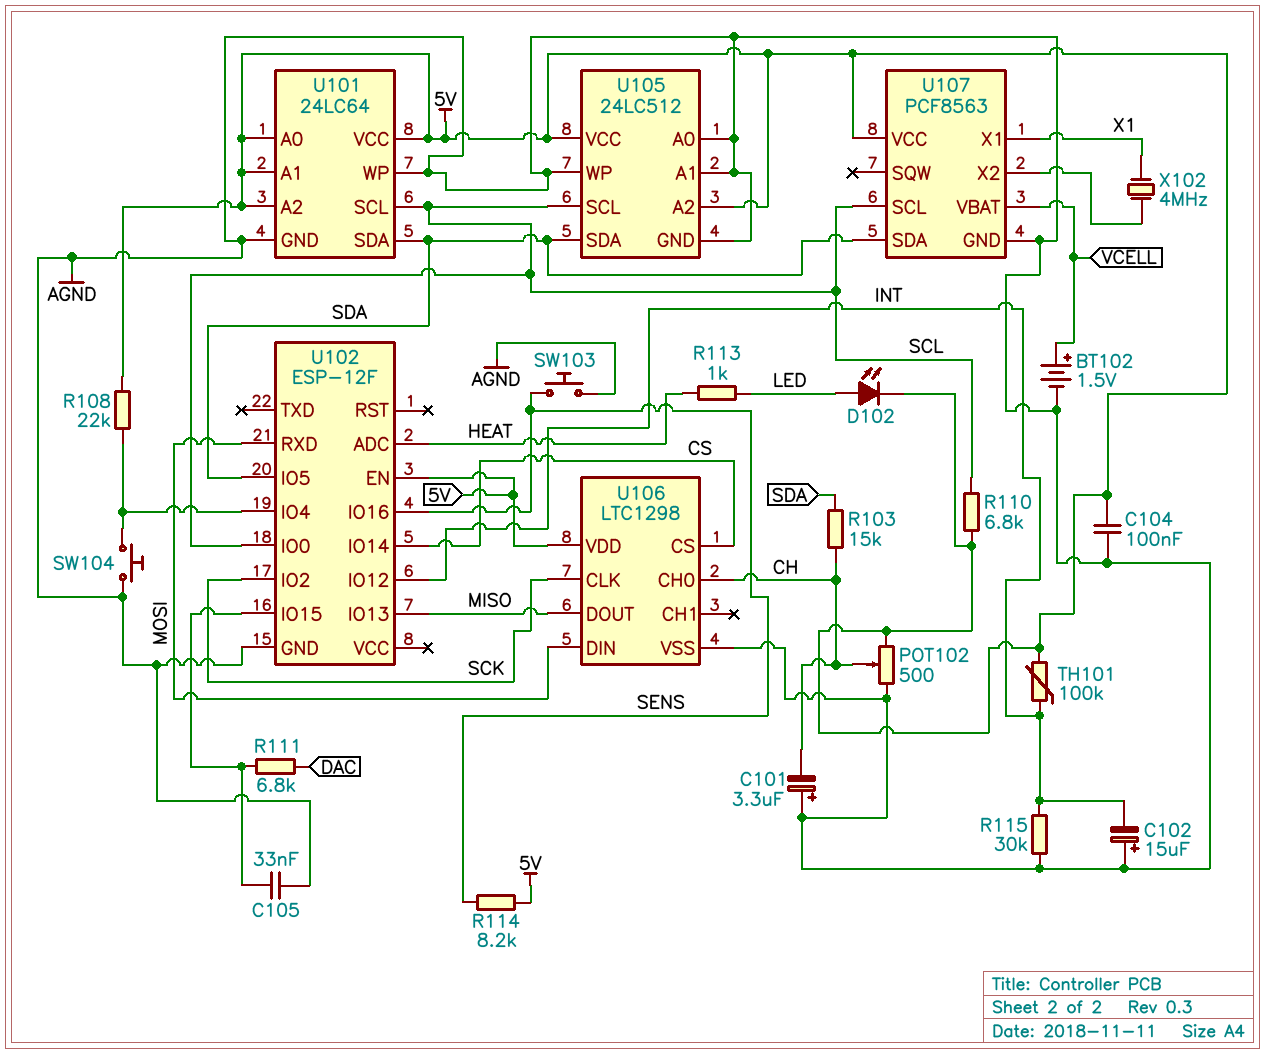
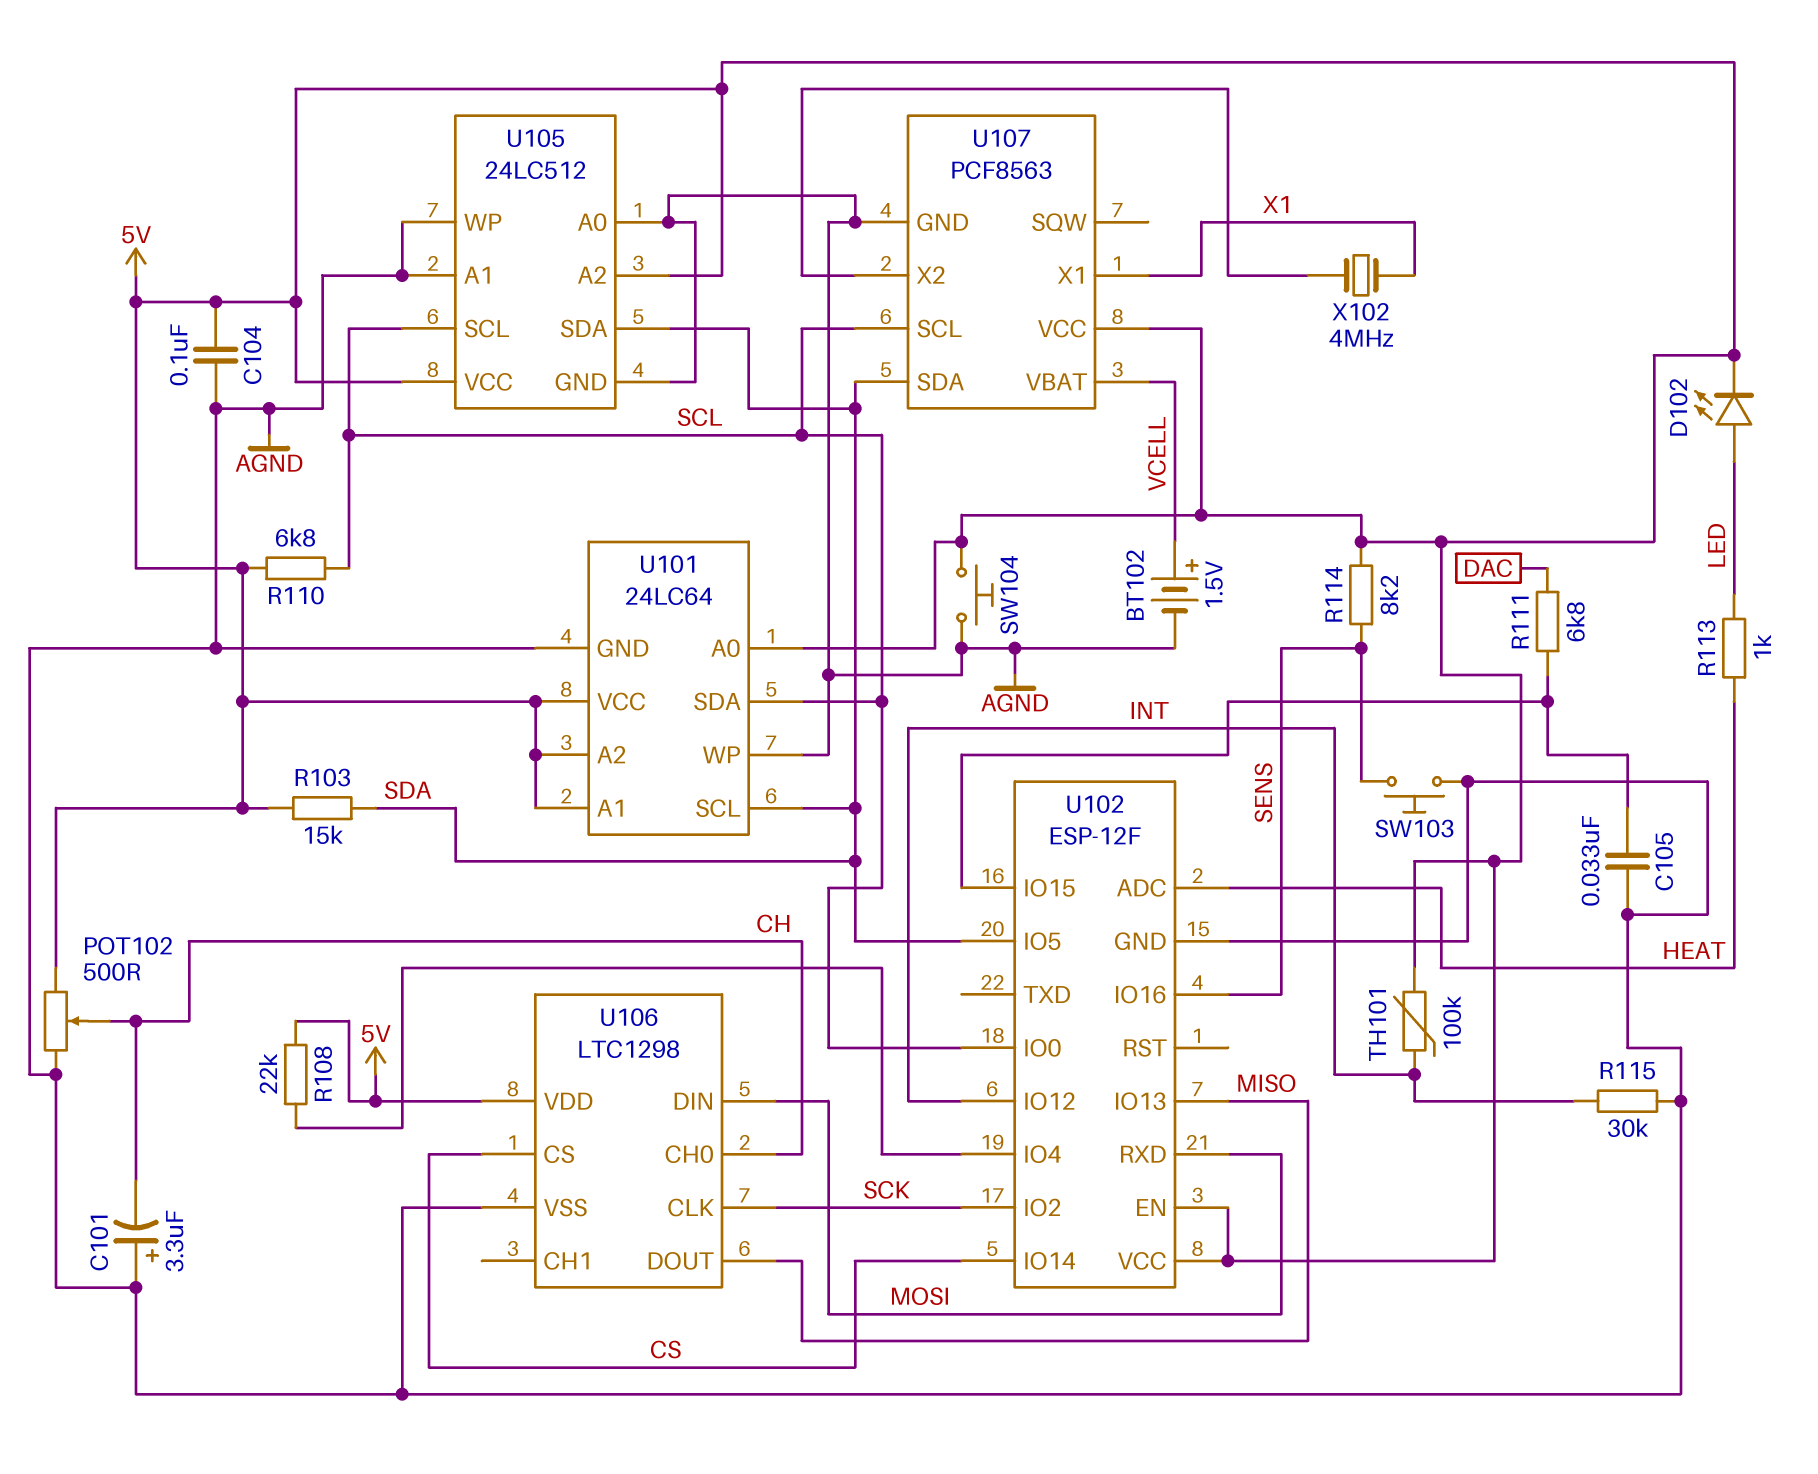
C102: 15uF (plus AGND, minus INT) -> none
R103: 15k (CH, SDA) -> 15k (5V, SDA)
SW104: button (AGND, U102/IO4) -> button (5V, AGND)
U101 pin SCL: SCL -> SDA
U101 pin SDA: SDA -> SCL
U102 pin VCC: none -> 5V

